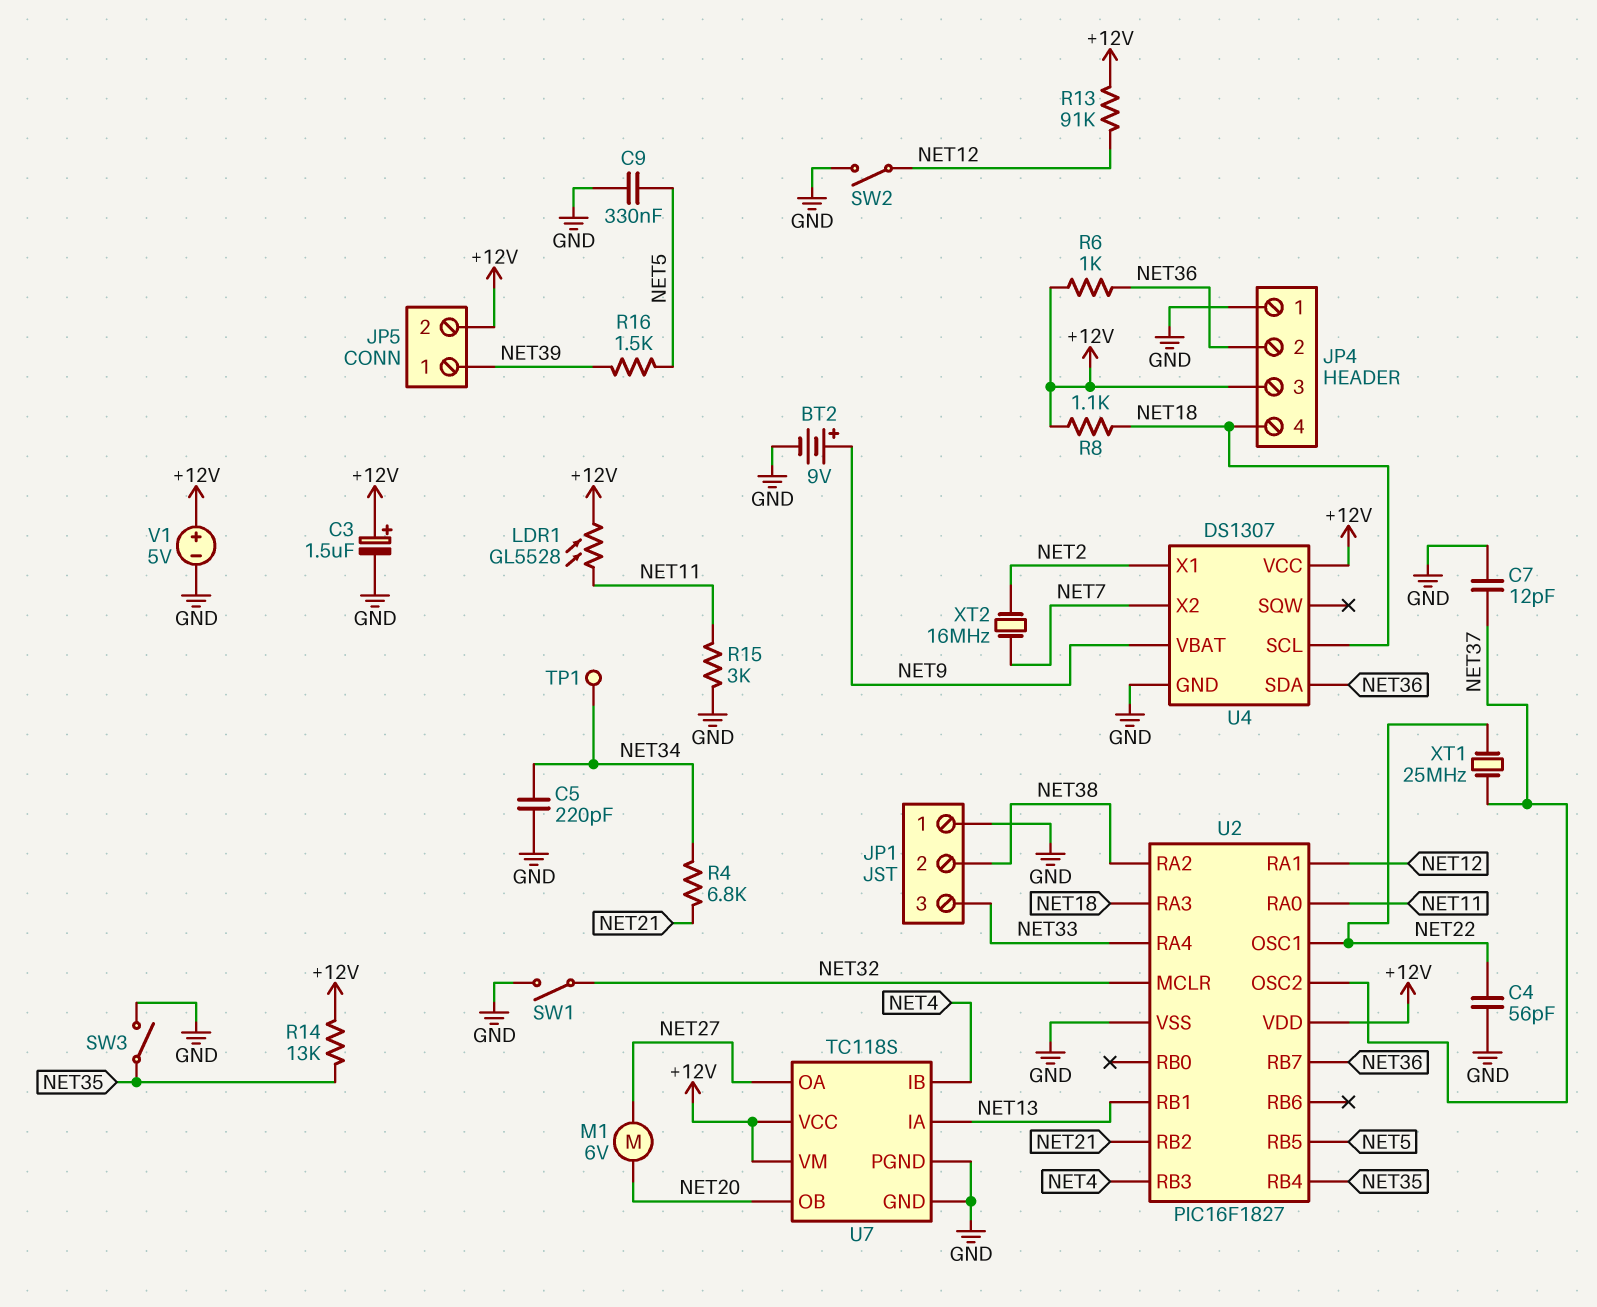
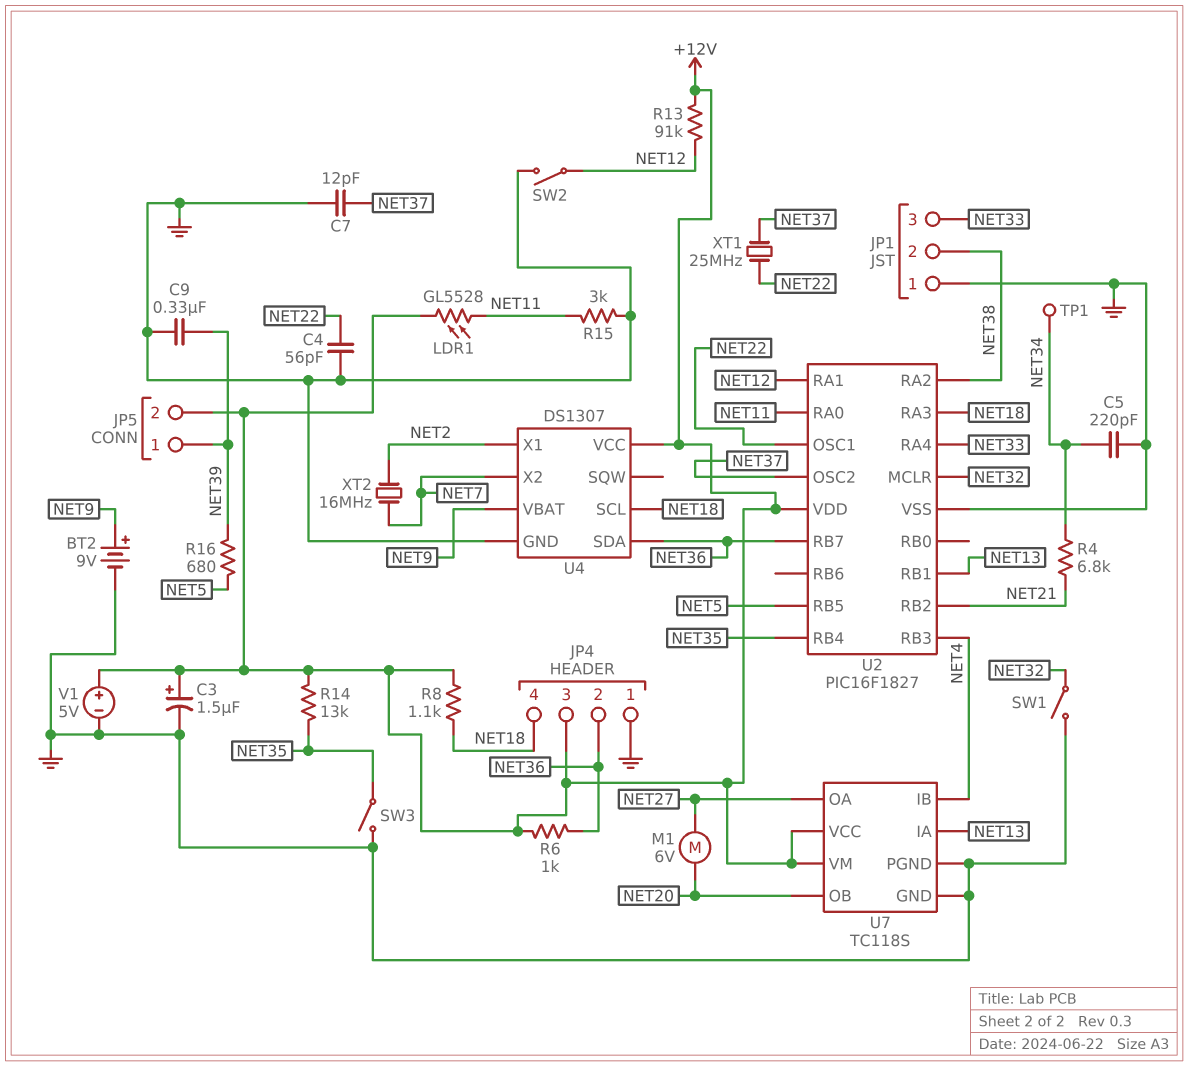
C9: 330nF (GND, NET5) -> 330nF (GND, NET39)
R16: 1.5k (NET5, NET39) -> 680 (NET5, NET39)

